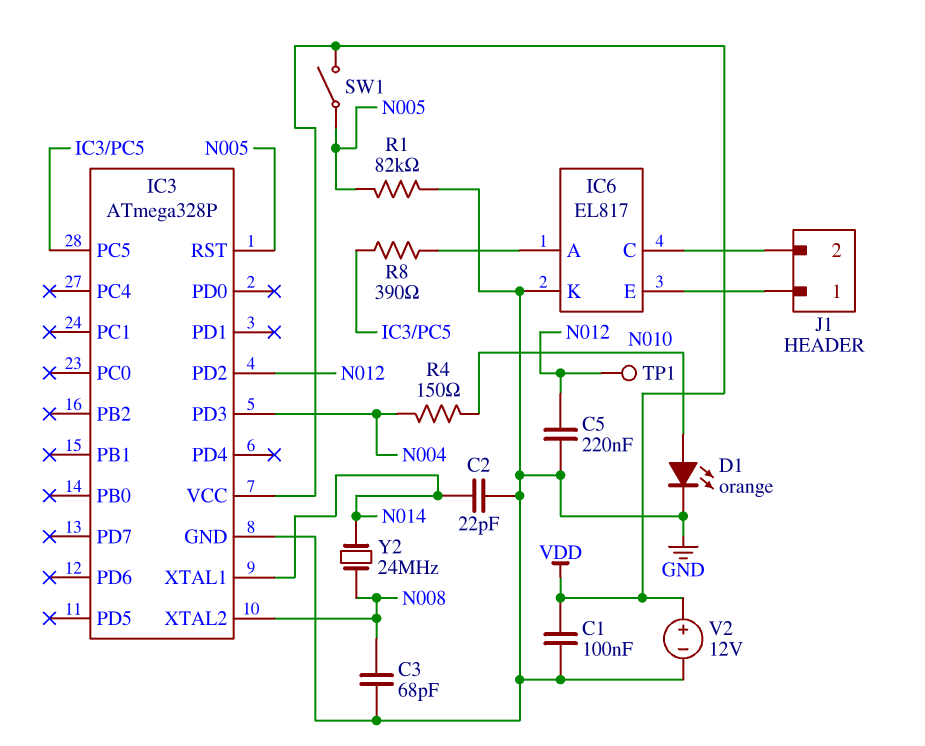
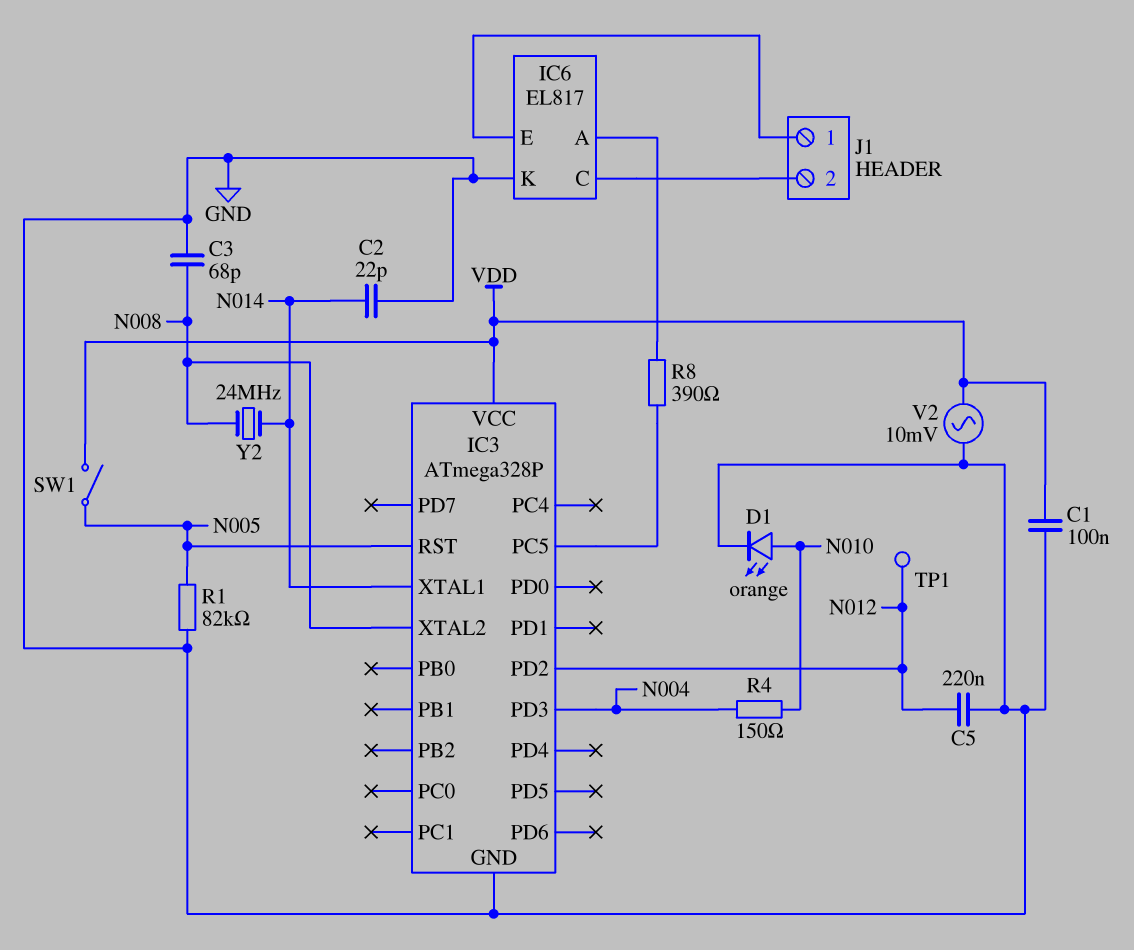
V2: 12V (plus VDD, minus GND) -> AC 10mV (GND, VDD)

